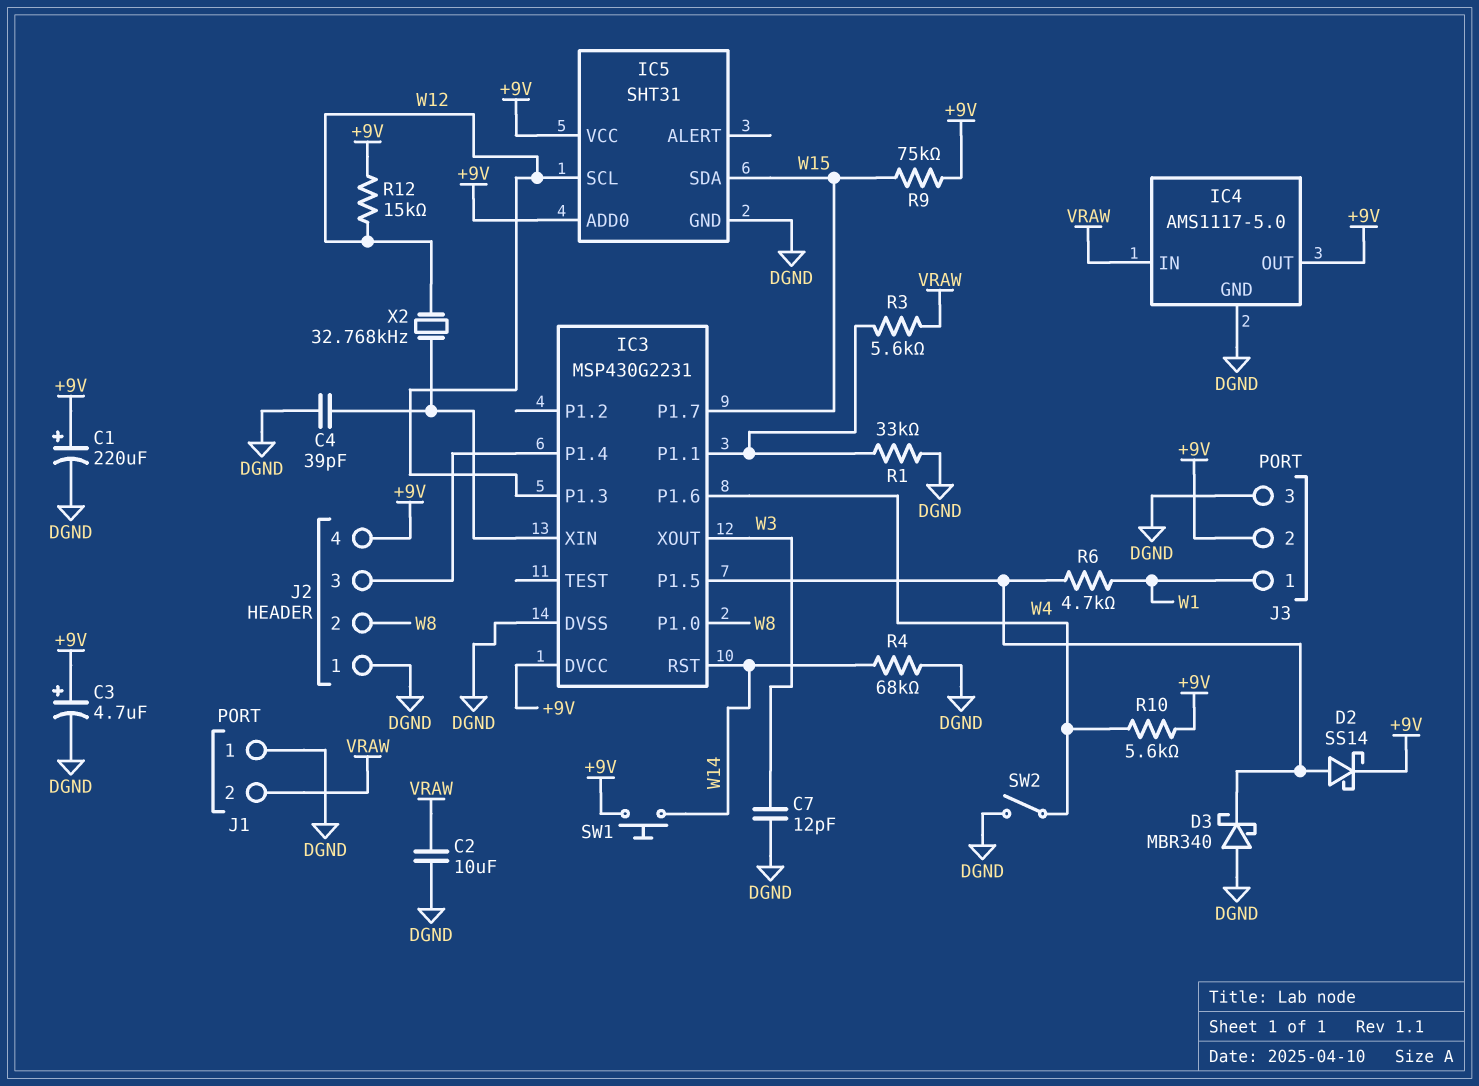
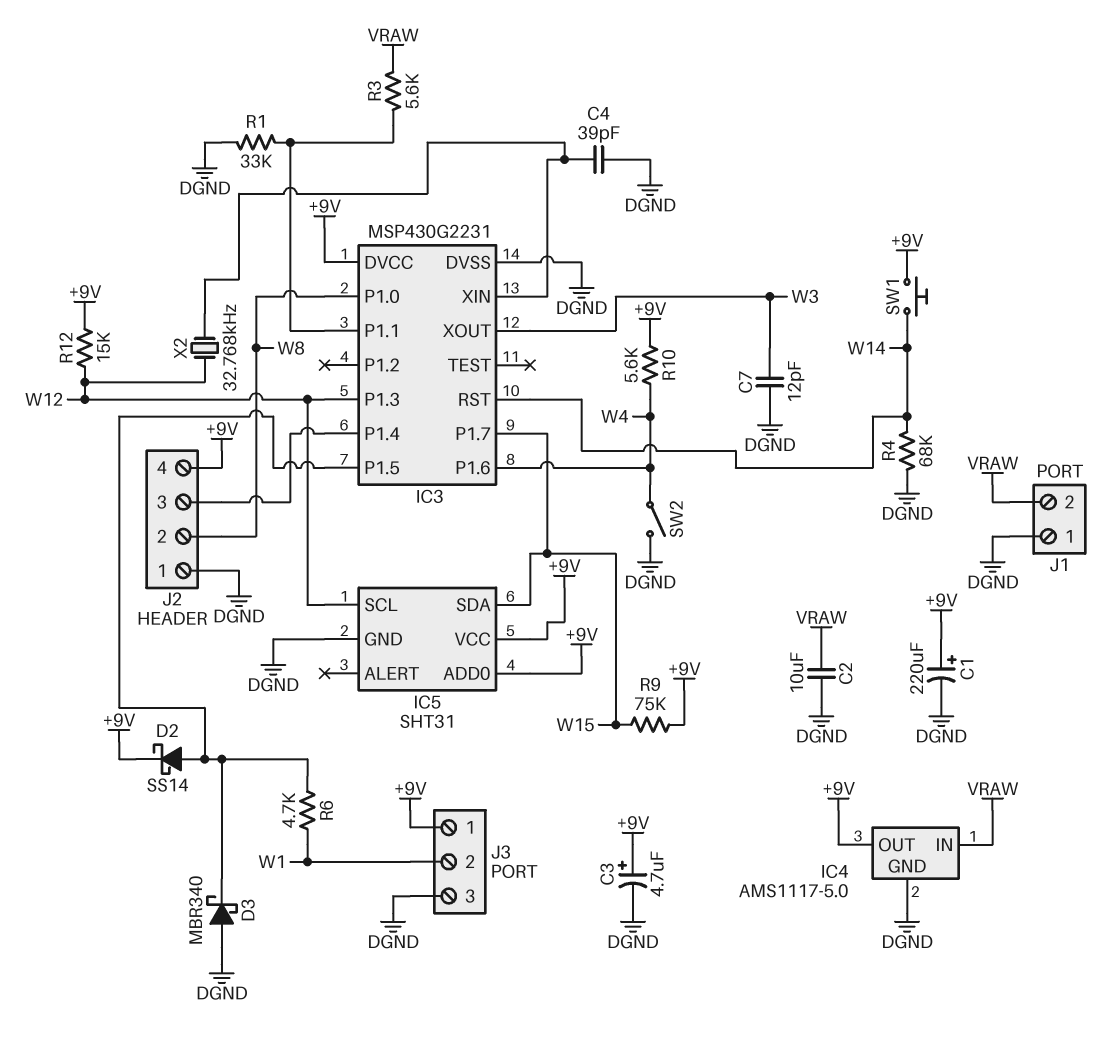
J3 pin 1: W1 -> +9V
J3 pin 2: +9V -> W1

